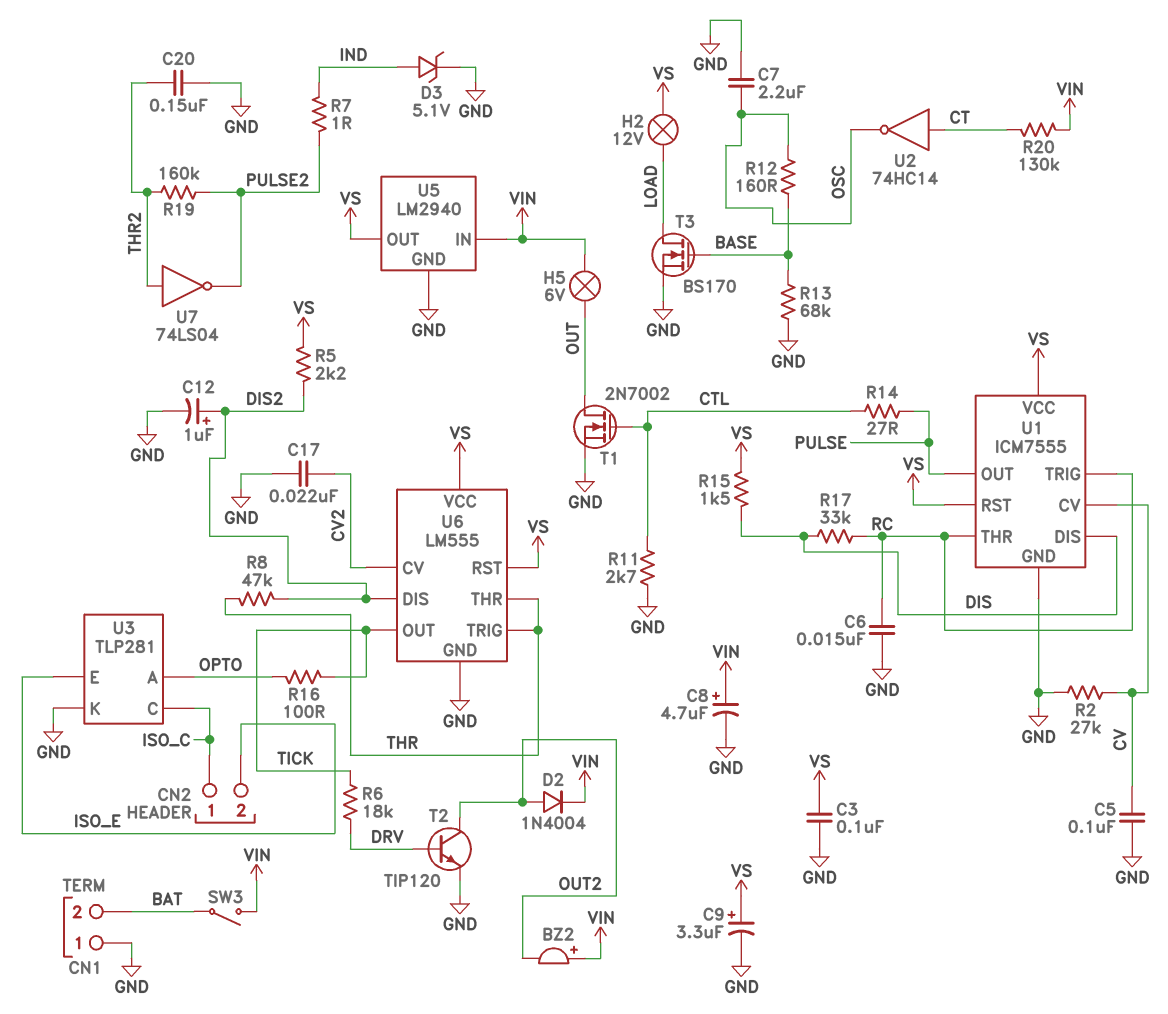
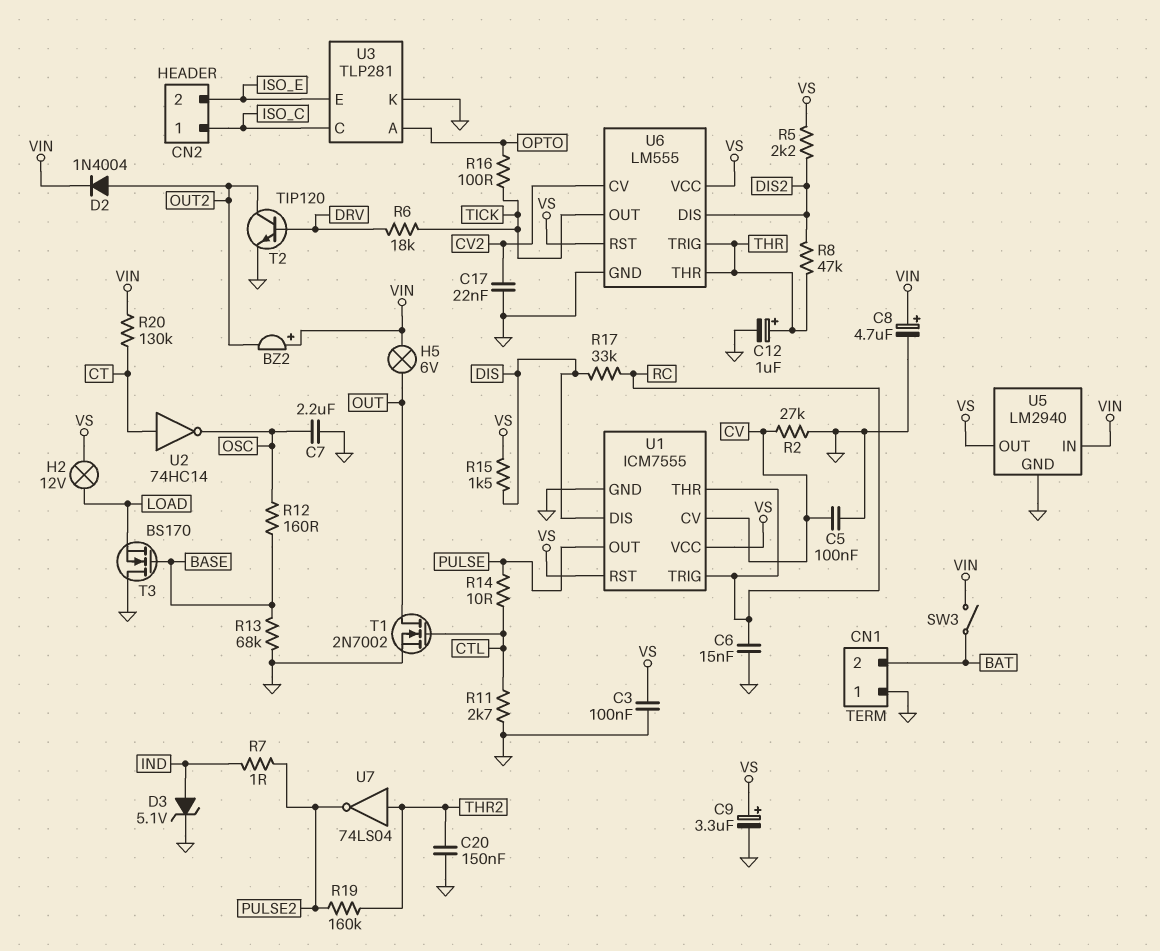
C12: 1uF (plus DIS2, minus GND) -> 1uF (plus THR, minus GND)
R14: 27 (CTL, PULSE) -> 10 (CTL, PULSE)
T3: NMOS BS170 (G BASE, D LOAD, S GND) -> NMOS BS170 (G BASE, D GND, S LOAD)

